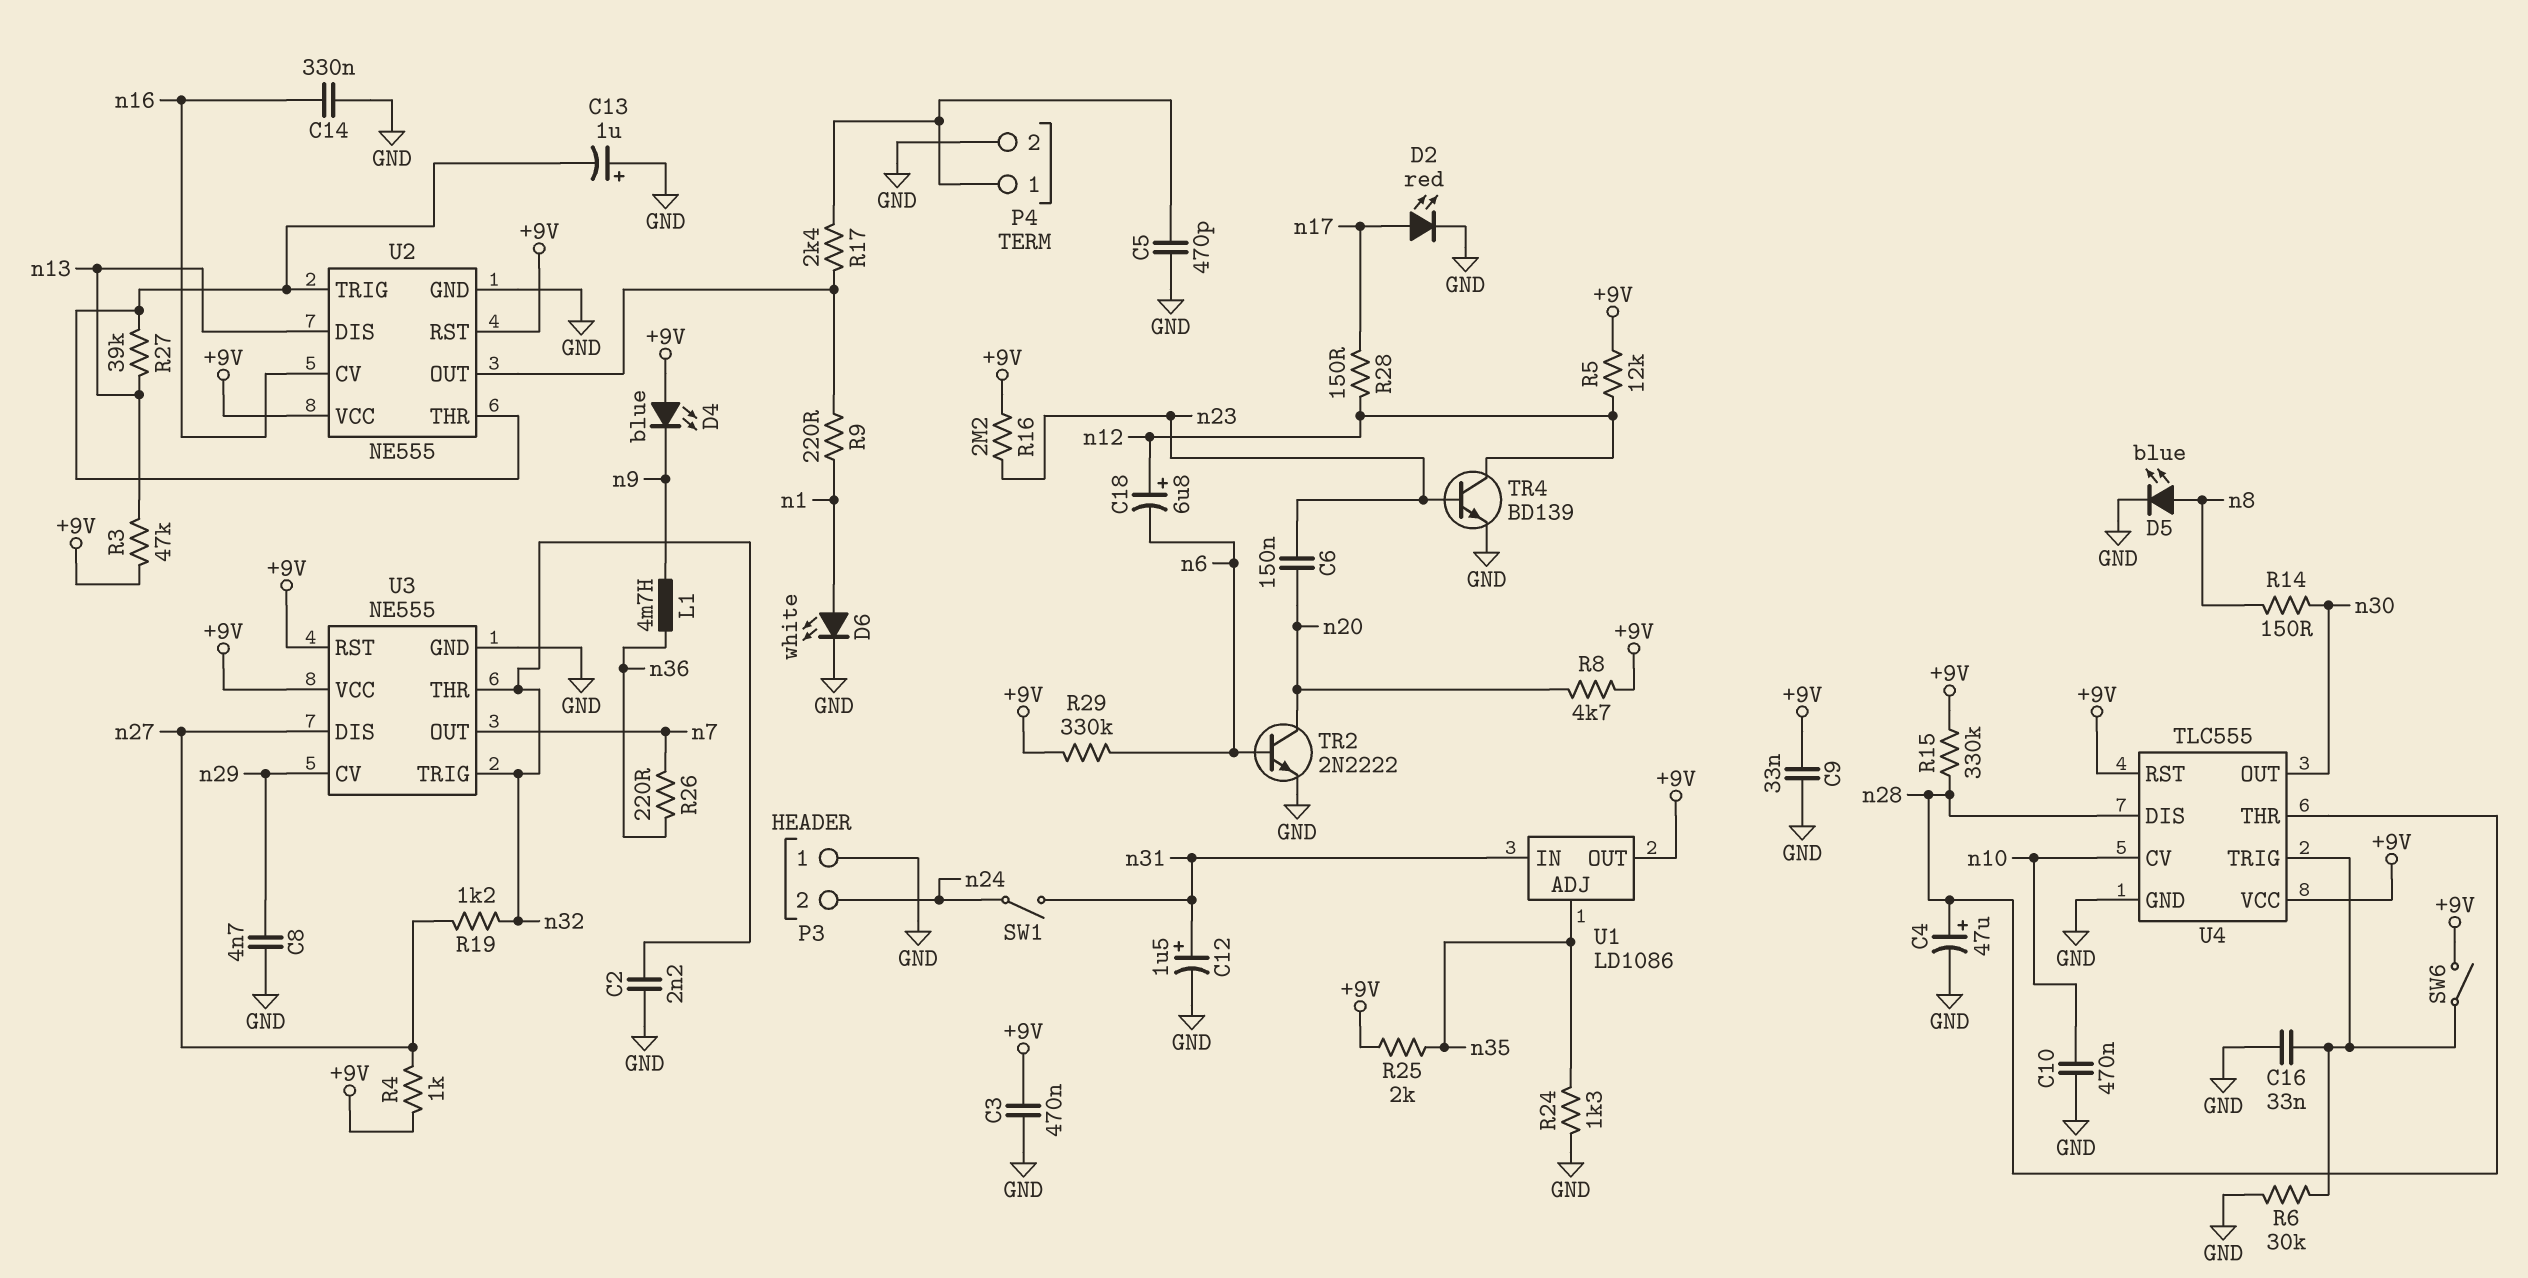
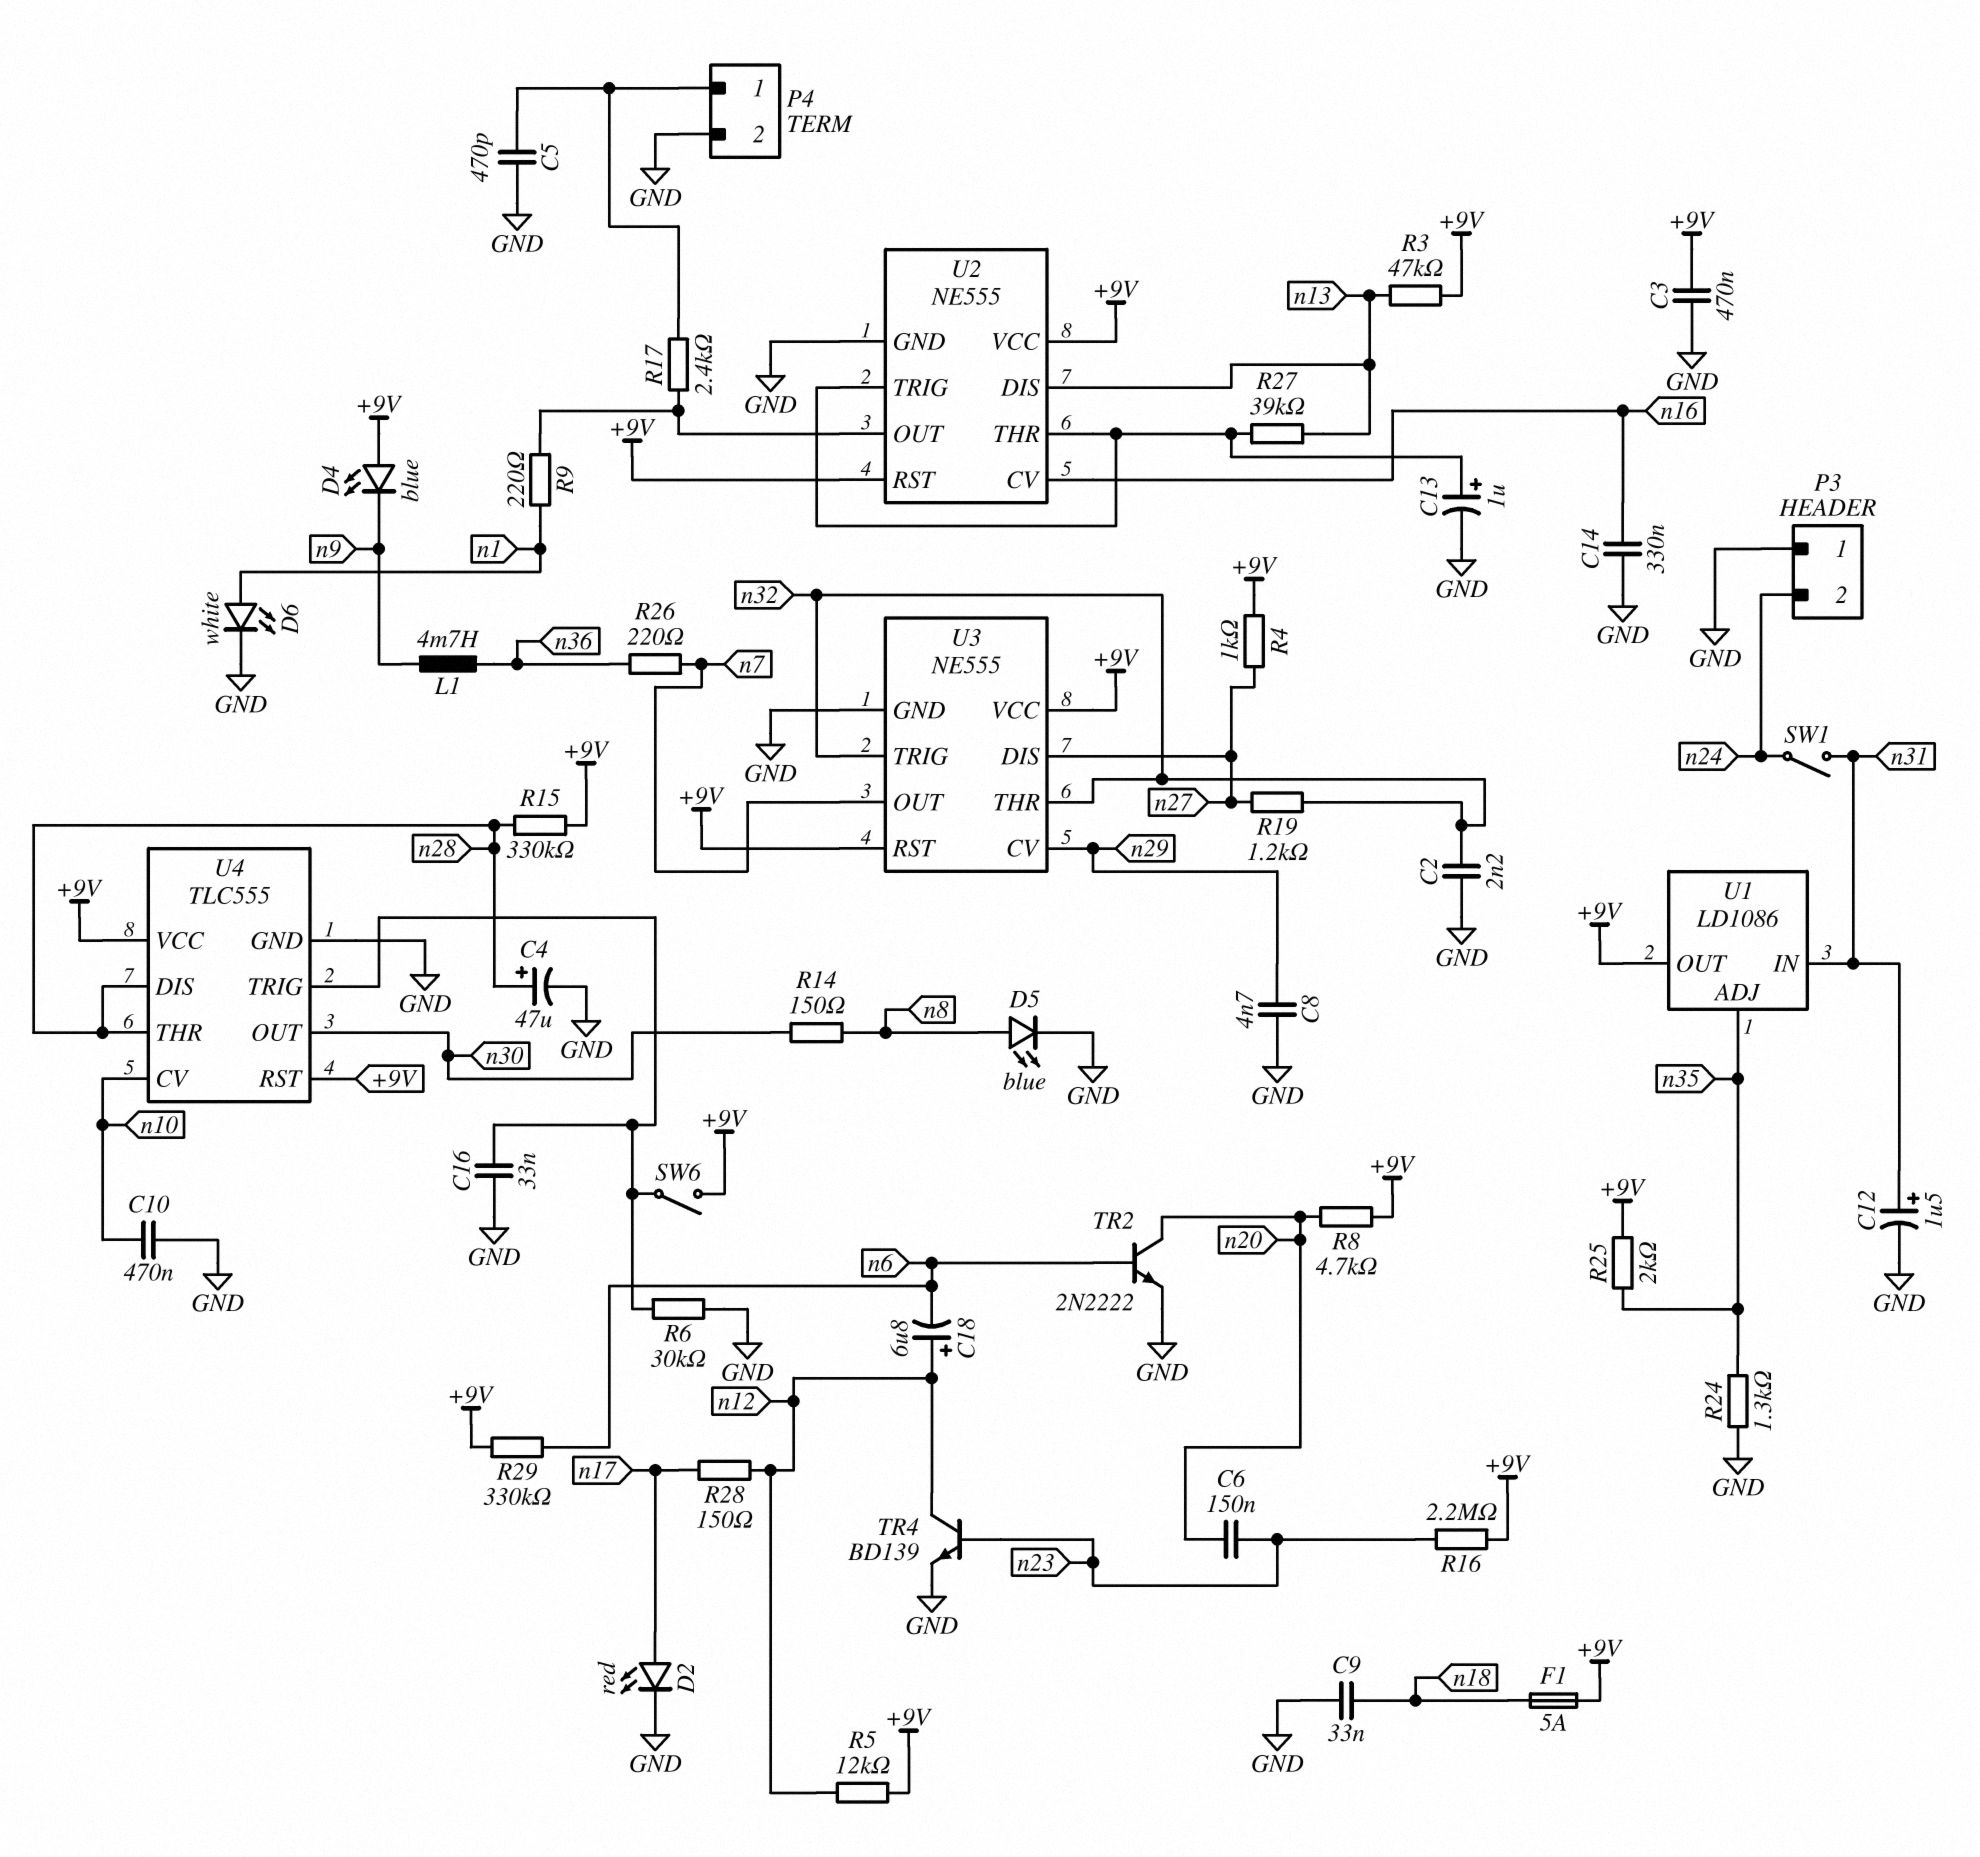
C9: 33nF (+9V, GND) -> 33nF (GND, n18)
C13: 1uF (plus GND, minus U2/THR) -> 1uF (plus U2/THR, minus GND)
F1: none -> 5A (+9V, n18)

